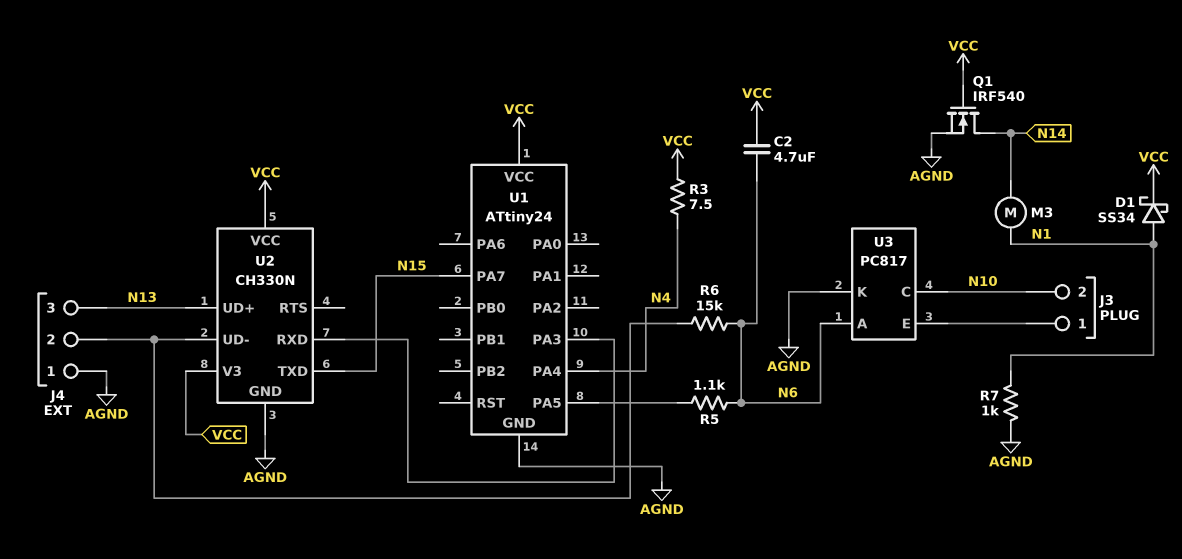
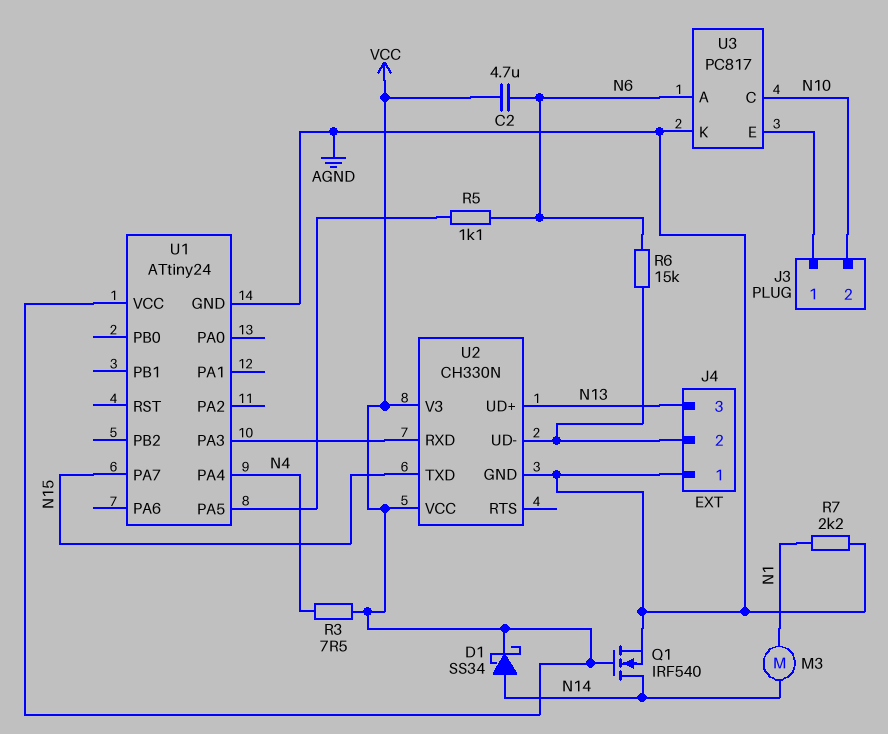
D1: schottky SS34 (A N1, K VCC) -> schottky SS34 (A N14, K VCC)
R7: 1k (AGND, N1) -> 2.2k (AGND, N1)

